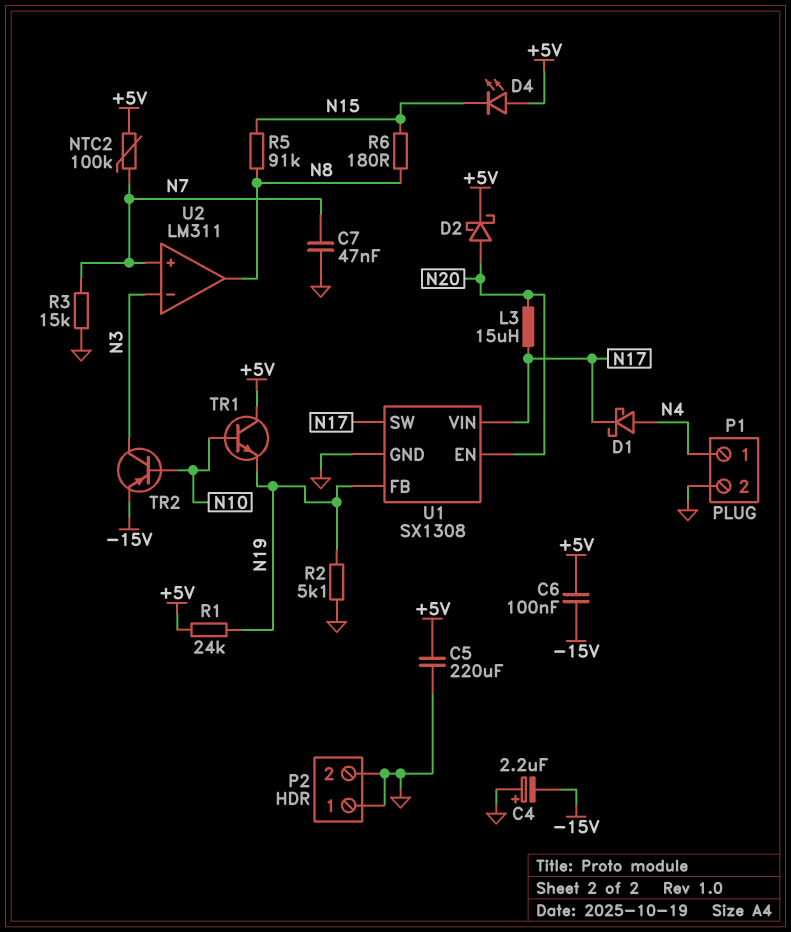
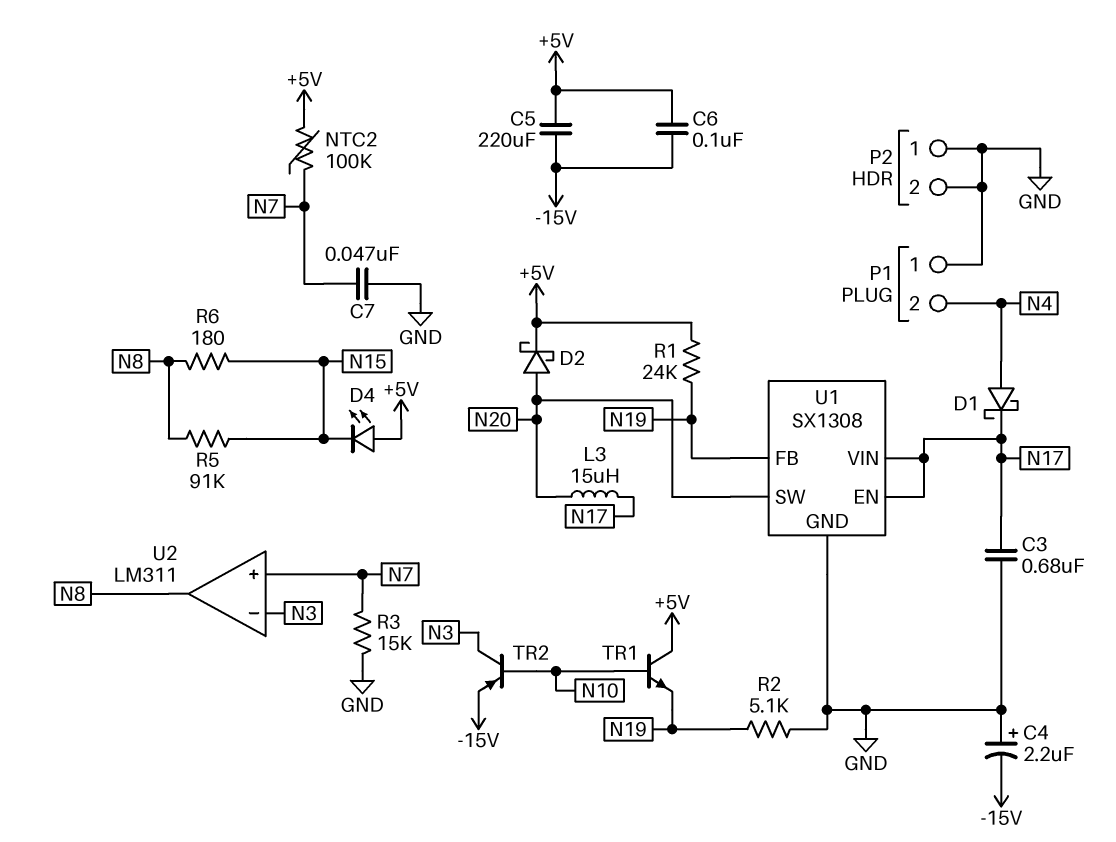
C3: none -> 680nF (GND, N17)
C5: 220uF (+5V, GND) -> 220uF (+5V, -15V)
P1 pin 1: N4 -> GND
P1 pin 2: GND -> N4
U1 pin EN: N20 -> N17
U1 pin SW: N17 -> N20

